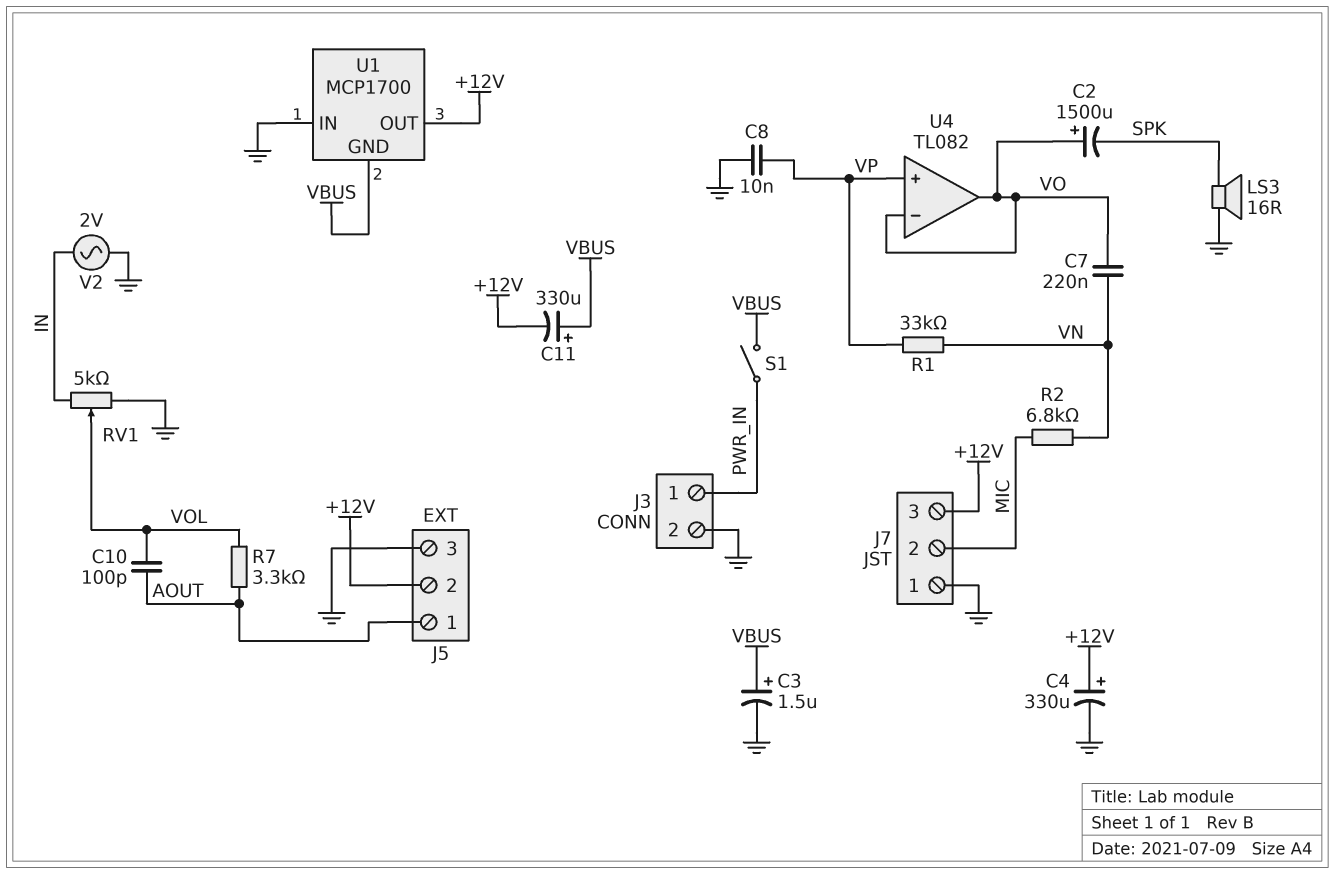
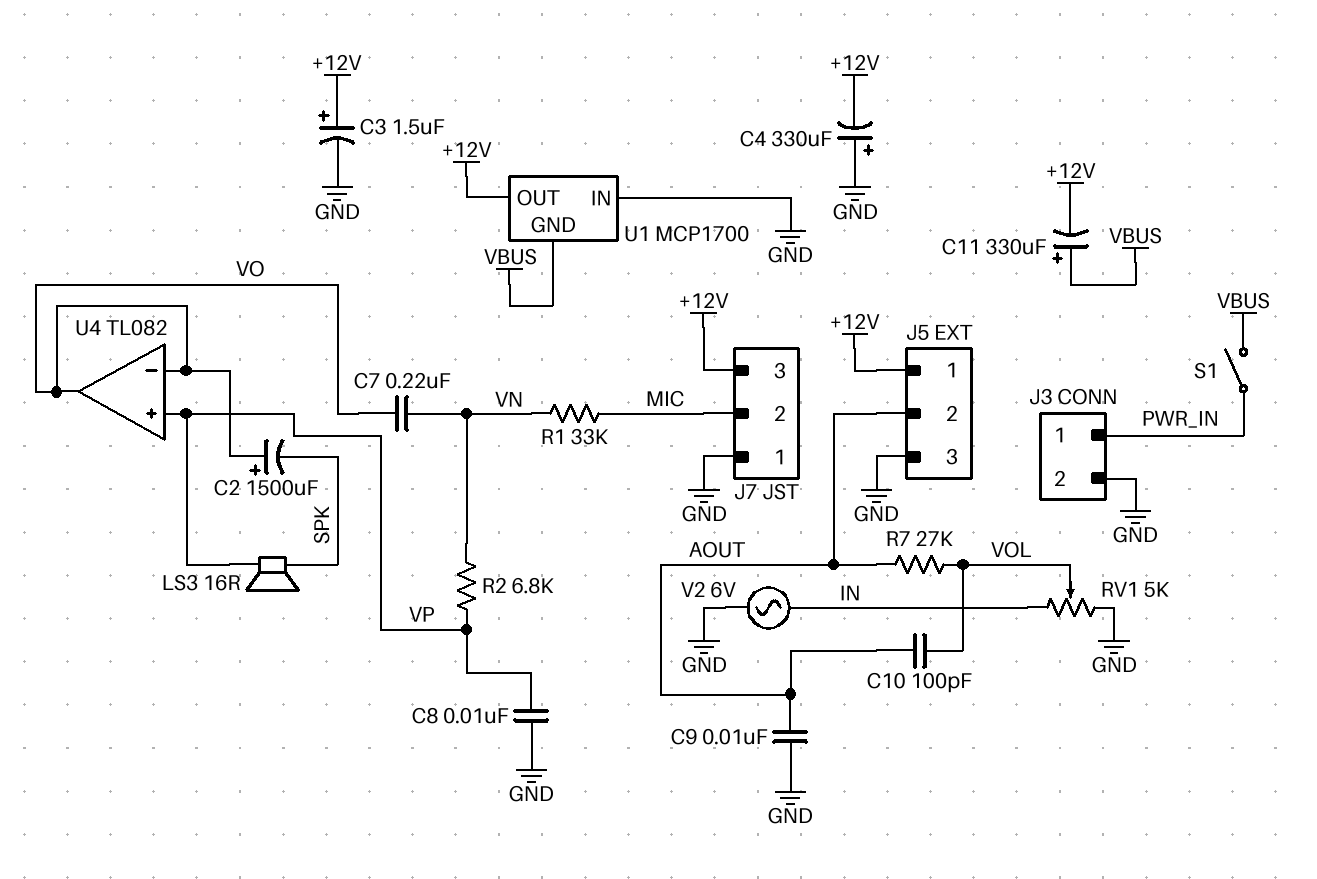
C3: 1.5uF (plus VBUS, minus GND) -> 1.5uF (plus +12V, minus GND)
C4: 330uF (plus +12V, minus GND) -> 330uF (plus GND, minus +12V)
C9: none -> 10nF (AOUT, GND)
J5 pin 1: AOUT -> +12V
J5 pin 2: +12V -> AOUT
LS3: speaker 16R (GND, SPK) -> speaker 16R (SPK, VP)
R1: 33k (VN, VP) -> 33k (MIC, VN)
R2: 6.8k (MIC, VN) -> 6.8k (VN, VP)
R7: 3.3k (AOUT, VOL) -> 27k (AOUT, VOL)
V2: AC 2V (GND, IN) -> AC 6V (GND, IN)

